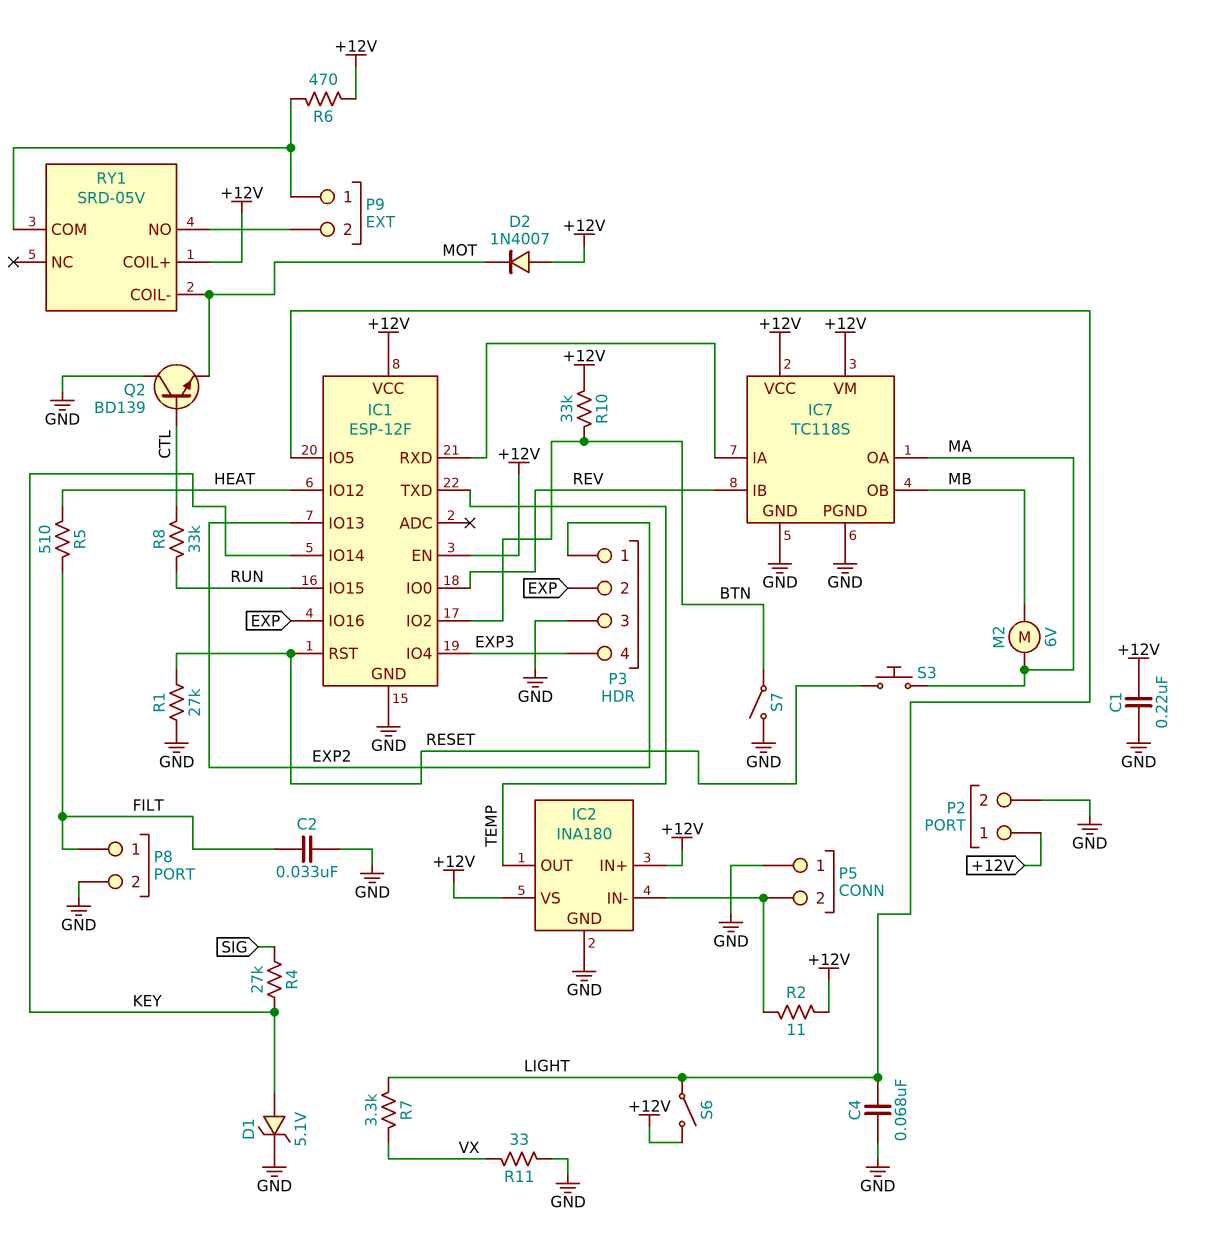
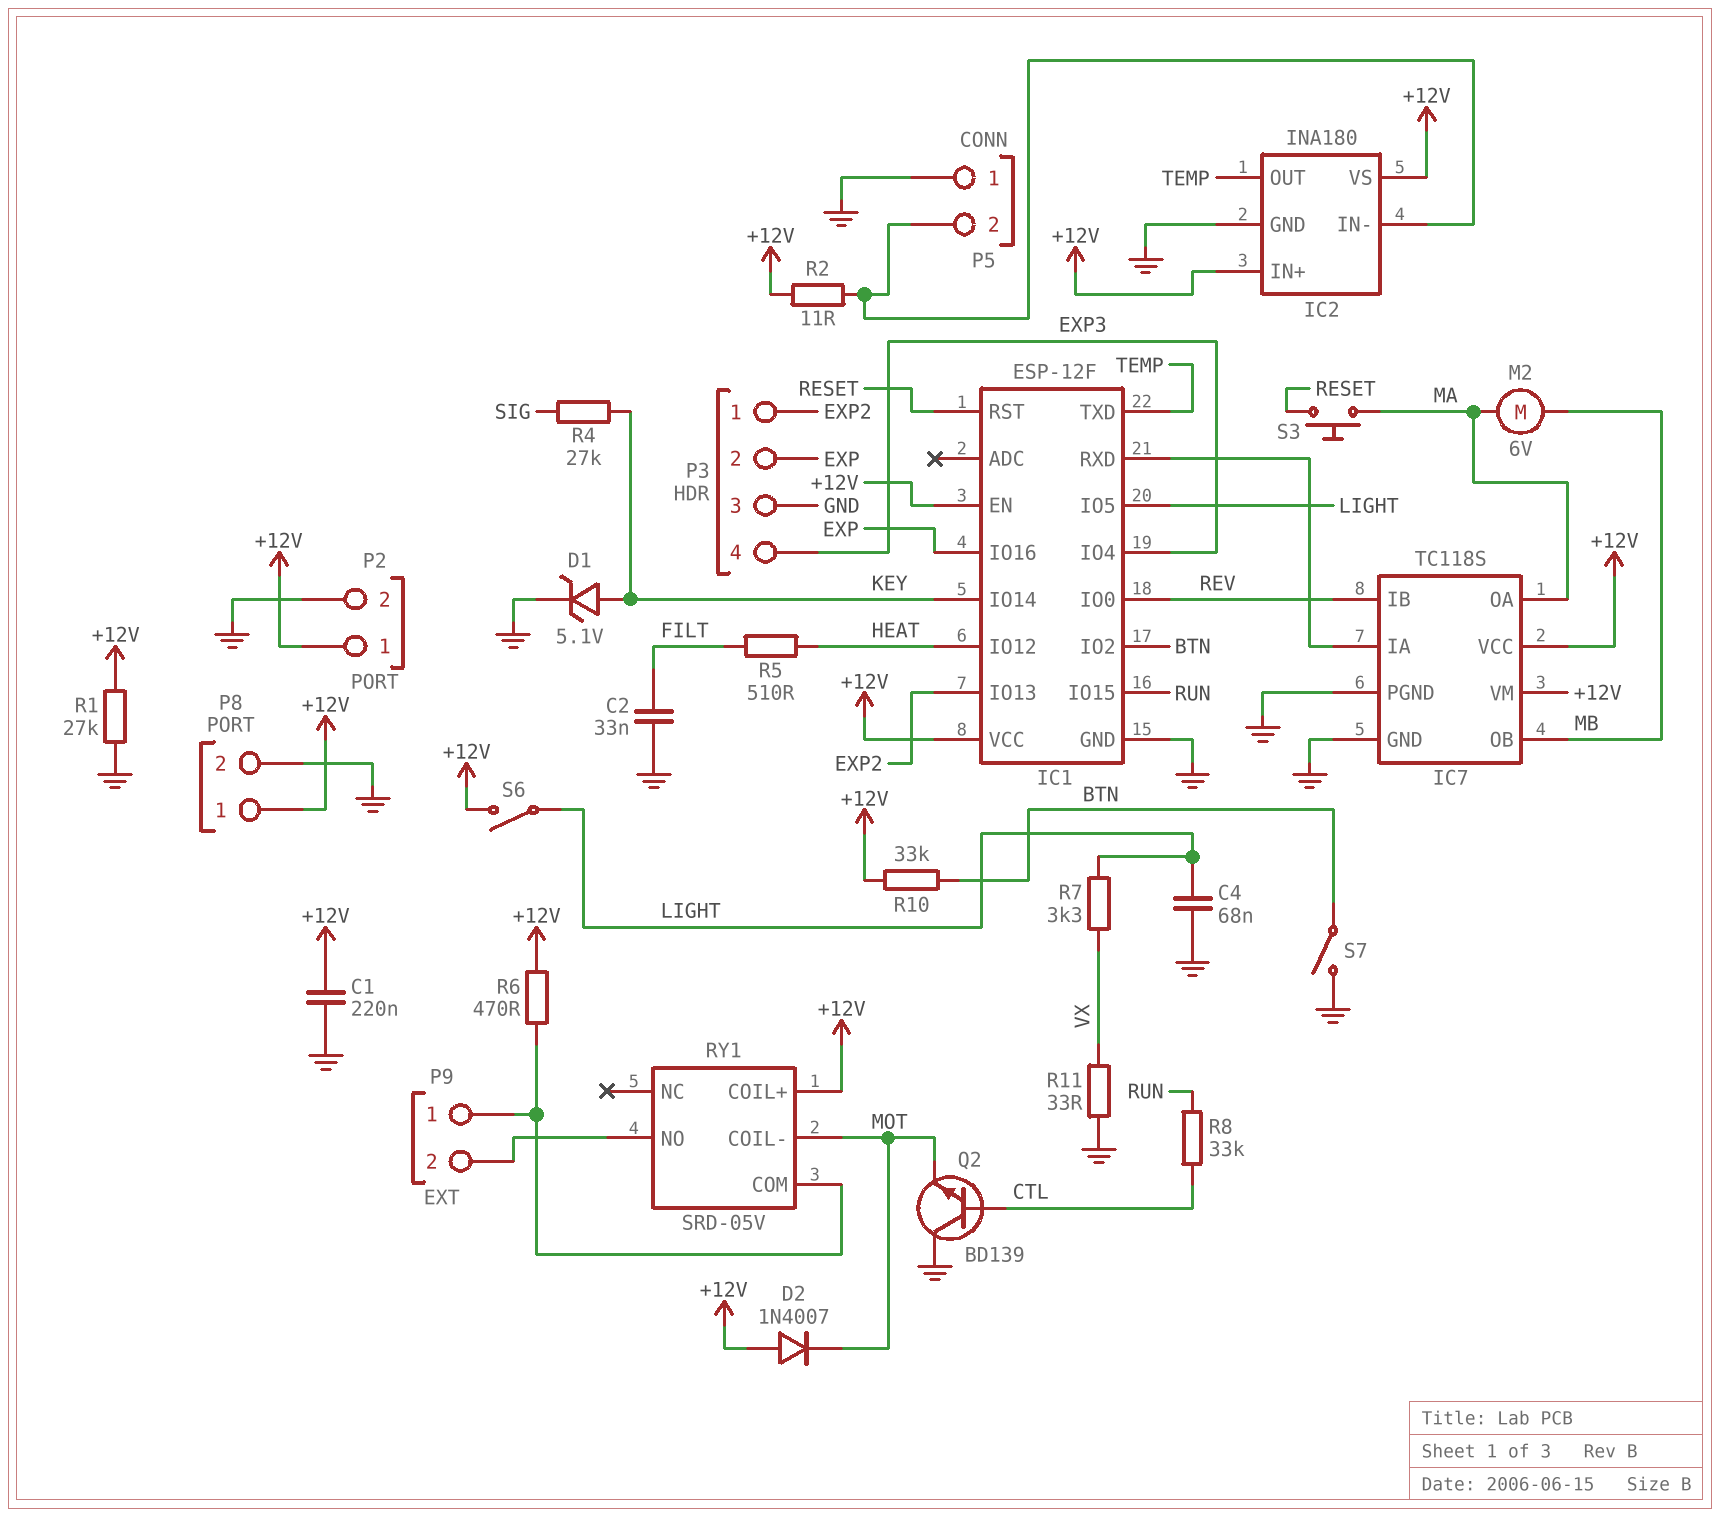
P8 pin 1: FILT -> +12V
R1: 27k (GND, RESET) -> 27k (+12V, GND)

